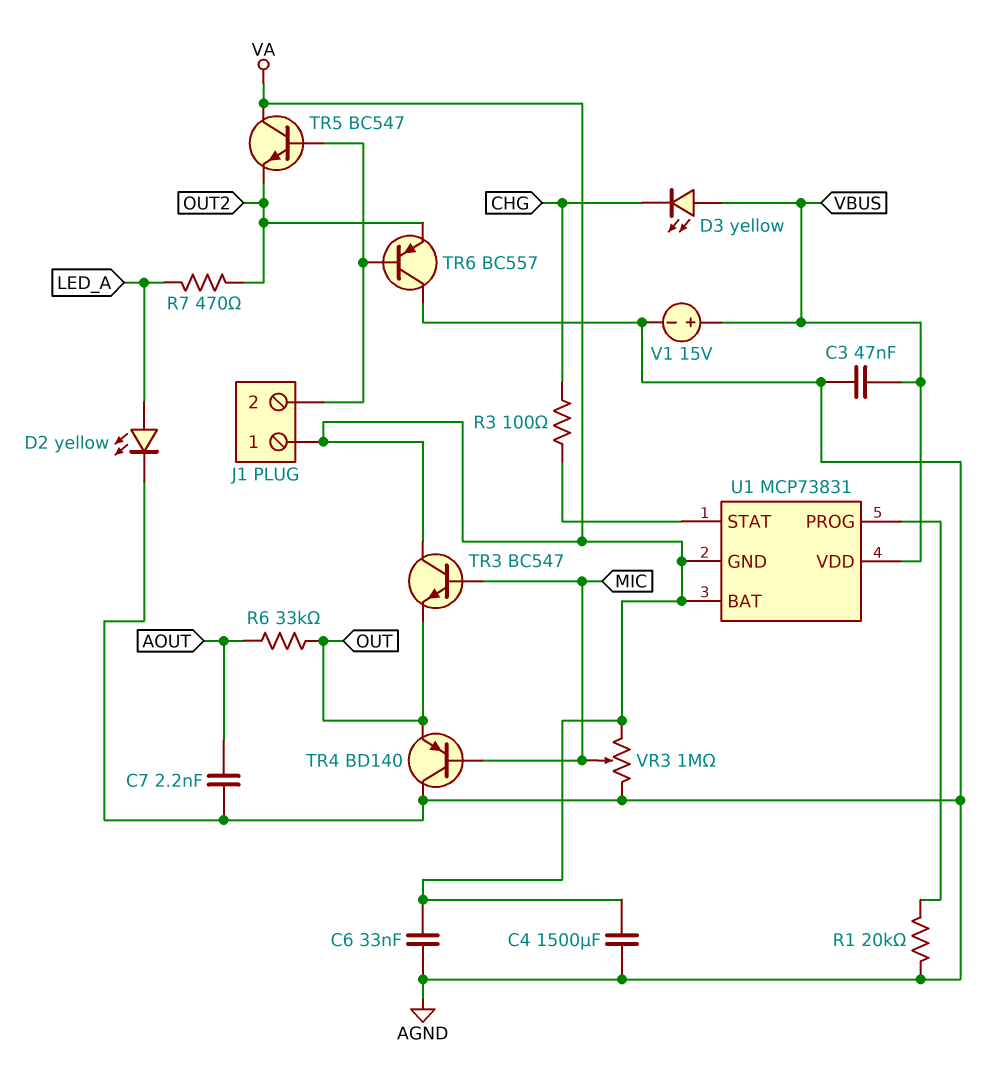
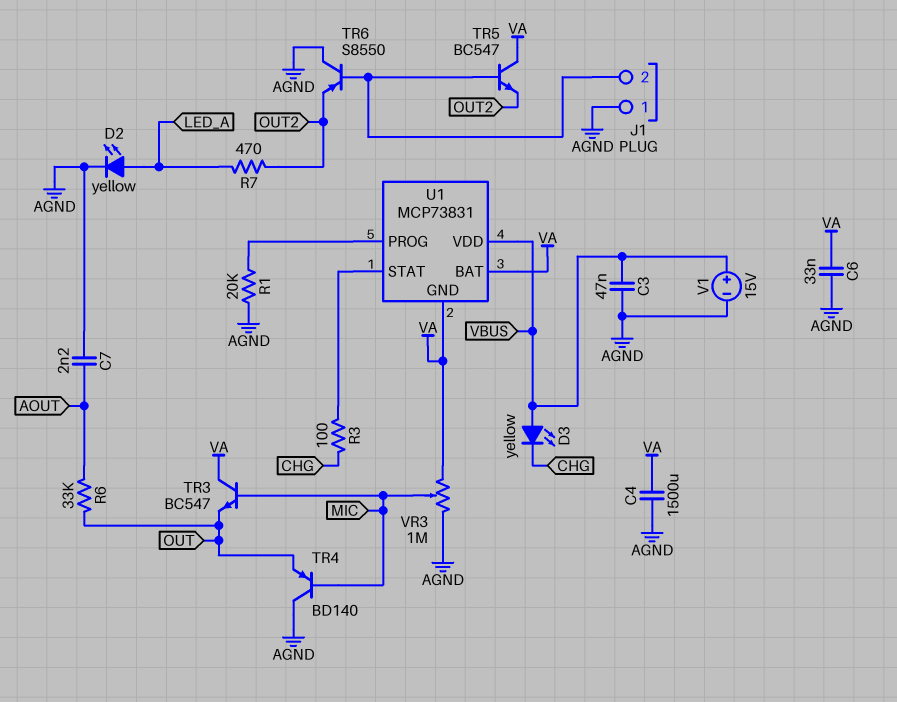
J1 pin 1: VA -> AGND
TR6: PNP BC557 (B J1/2, C AGND, E OUT2) -> PNP S8550 (B J1/2, C AGND, E OUT2)

